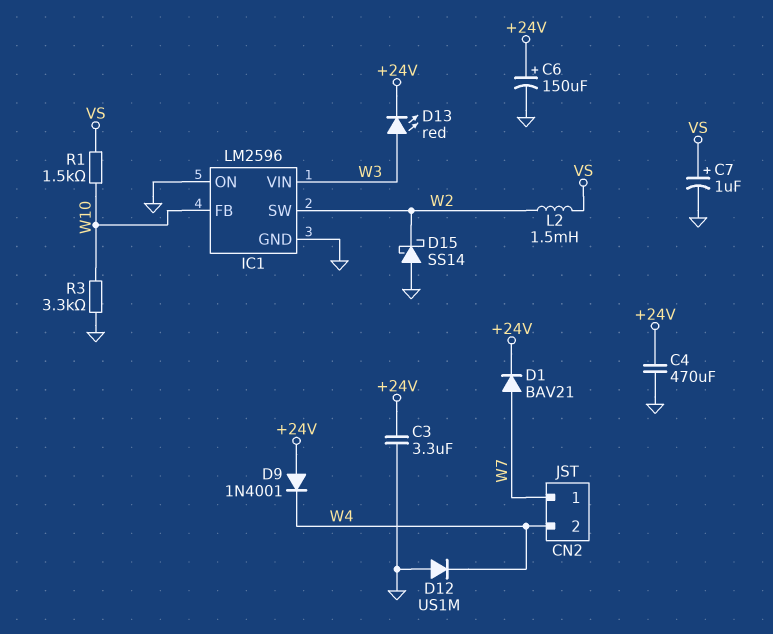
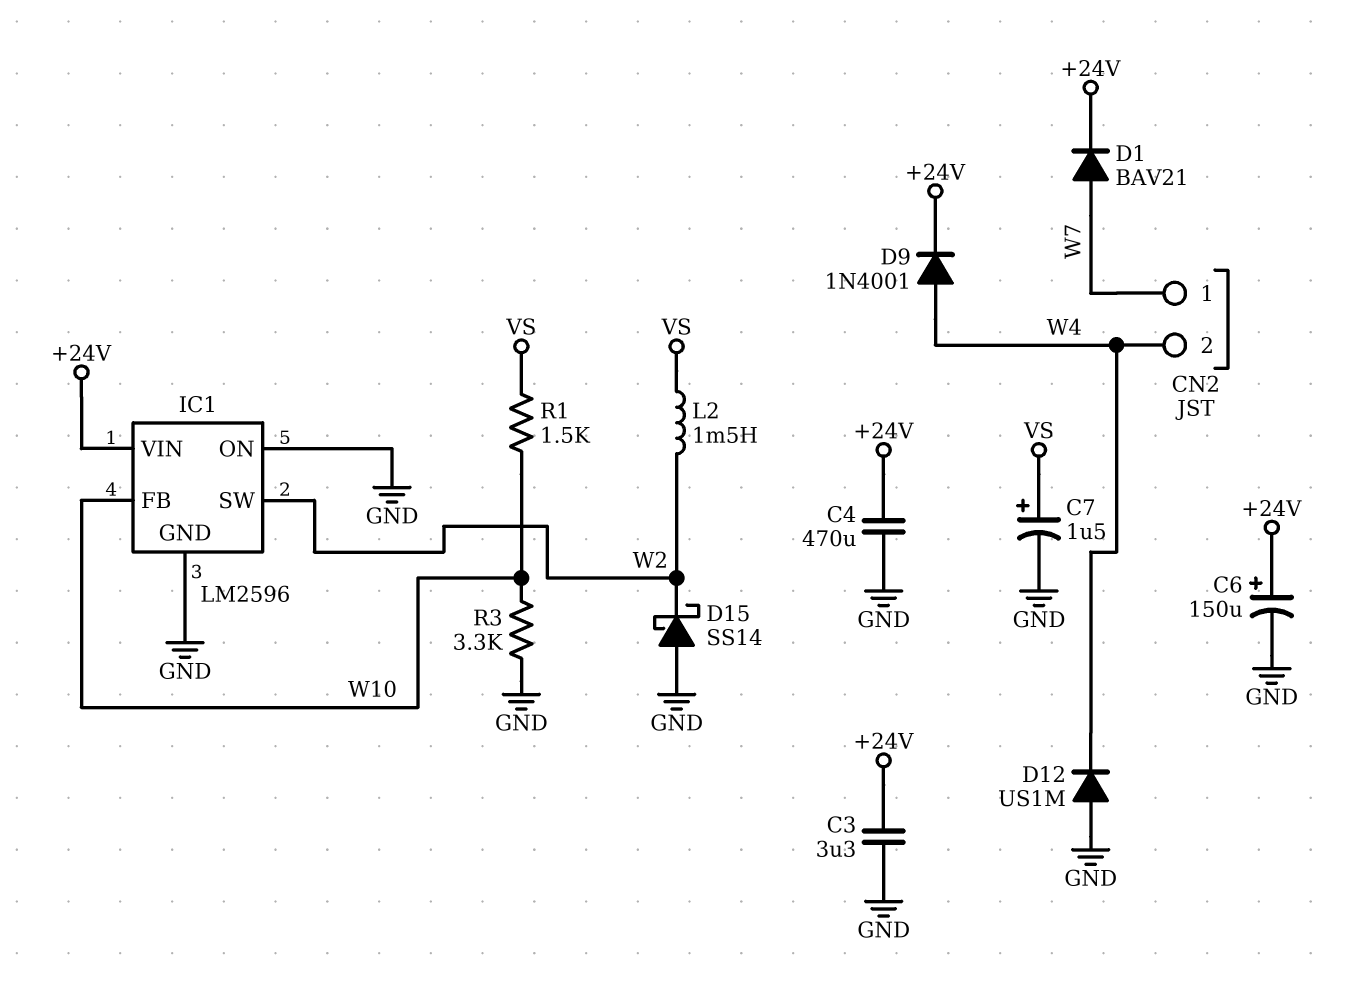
C7: 1uF (plus VS, minus GND) -> 1.5uF (plus VS, minus GND)
D9: diode 1N4001 (A +24V, K W4) -> diode 1N4001 (A W4, K +24V)
D13: LED red (A W3, K +24V) -> none
IC1 pin VIN: W3 -> +24V

